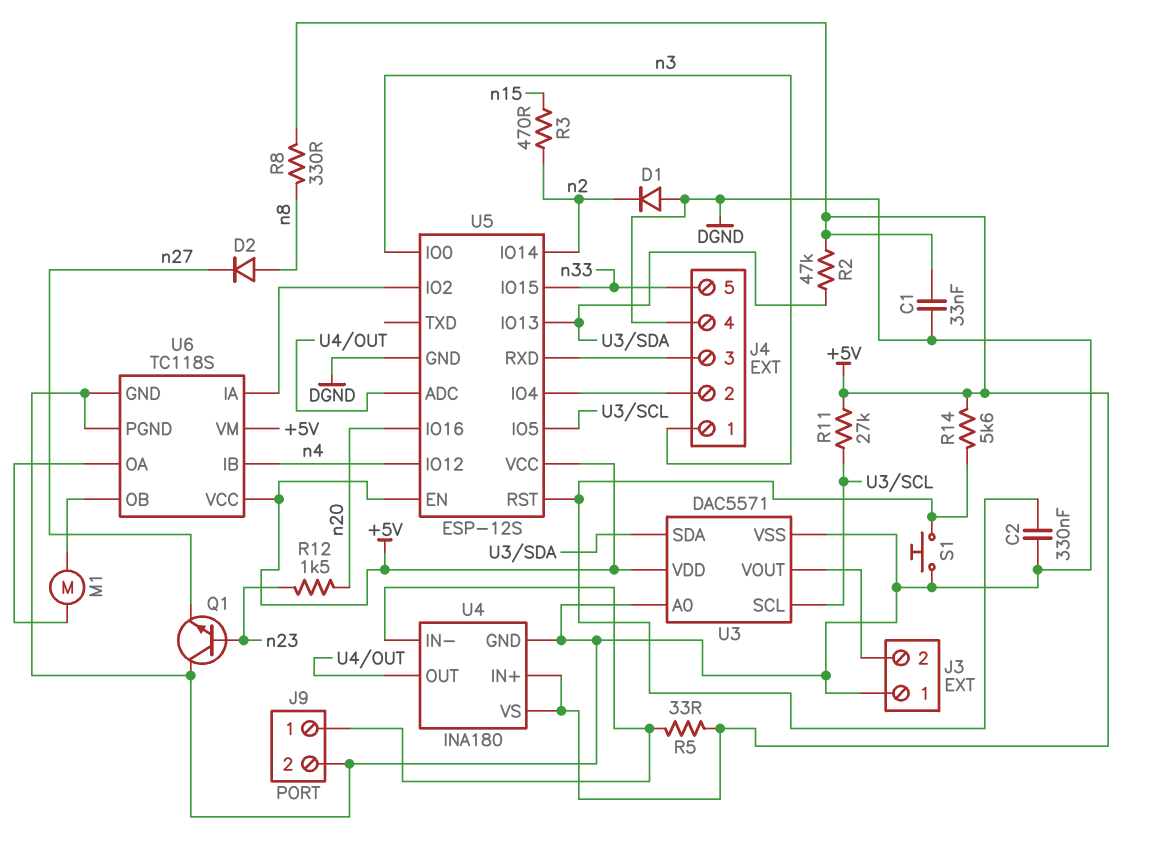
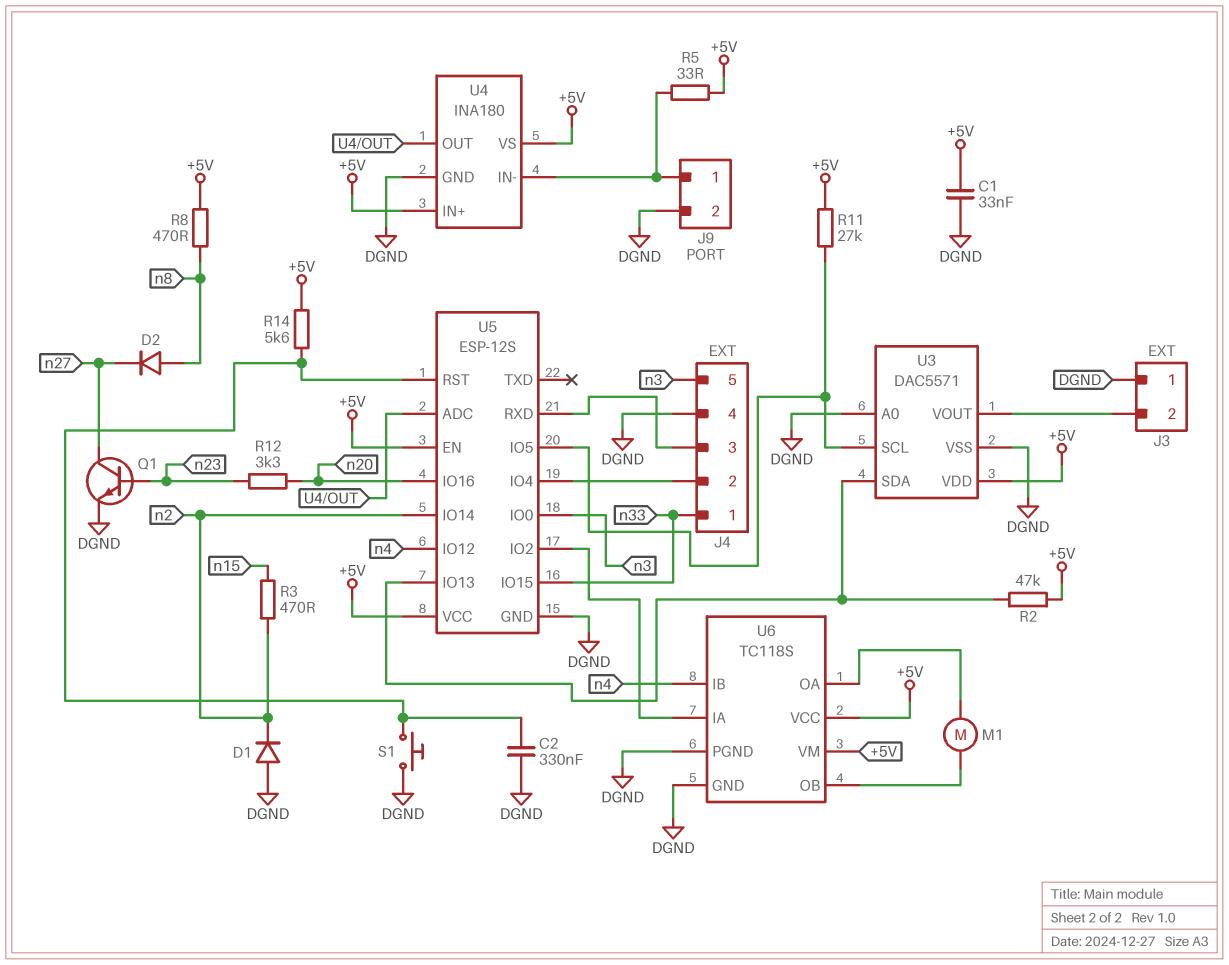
J4 pin 1: n3 -> n33
J4 pin 5: n33 -> n3
Q1: NPN (B n23, C DGND, E n27) -> NPN (B n23, C n27, E DGND)
R8: 330 (+5V, n8) -> 470 (+5V, n8)
R12: 1.5k (n20, n23) -> 3.3k (n20, n23)

